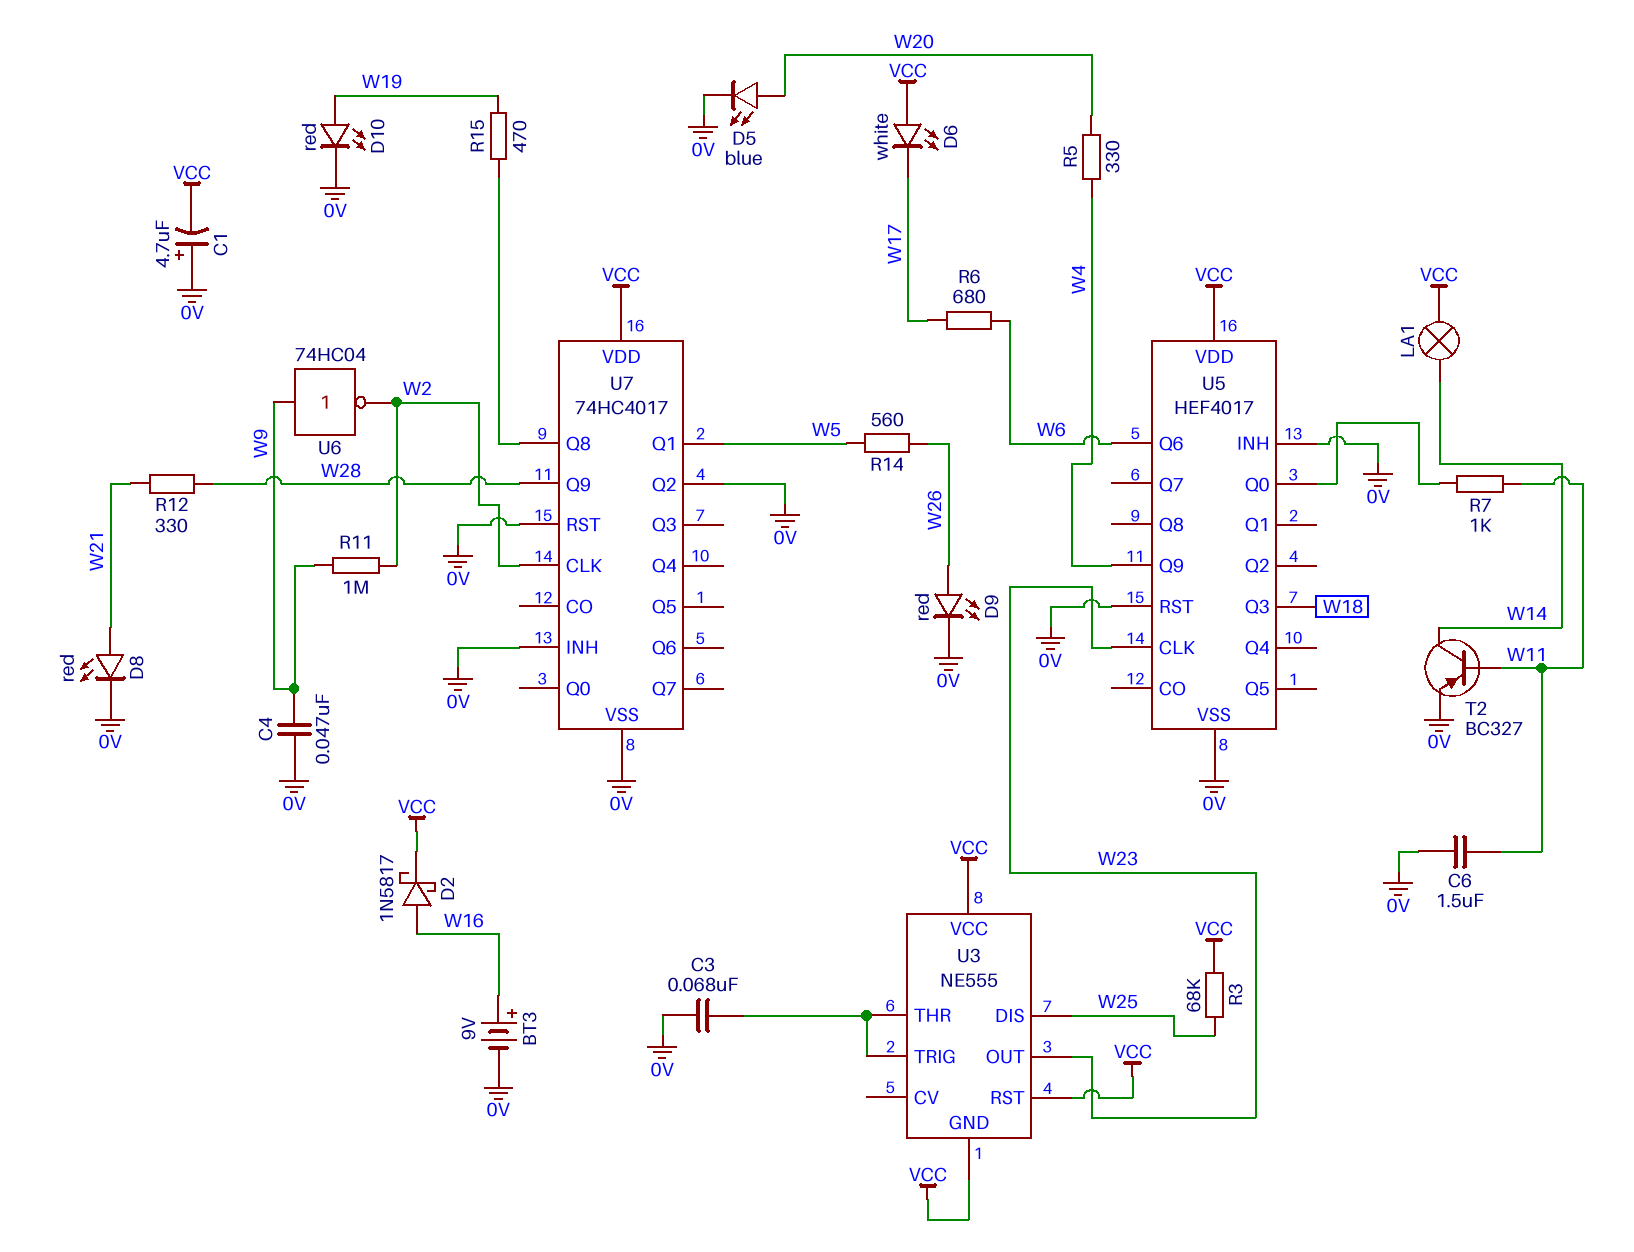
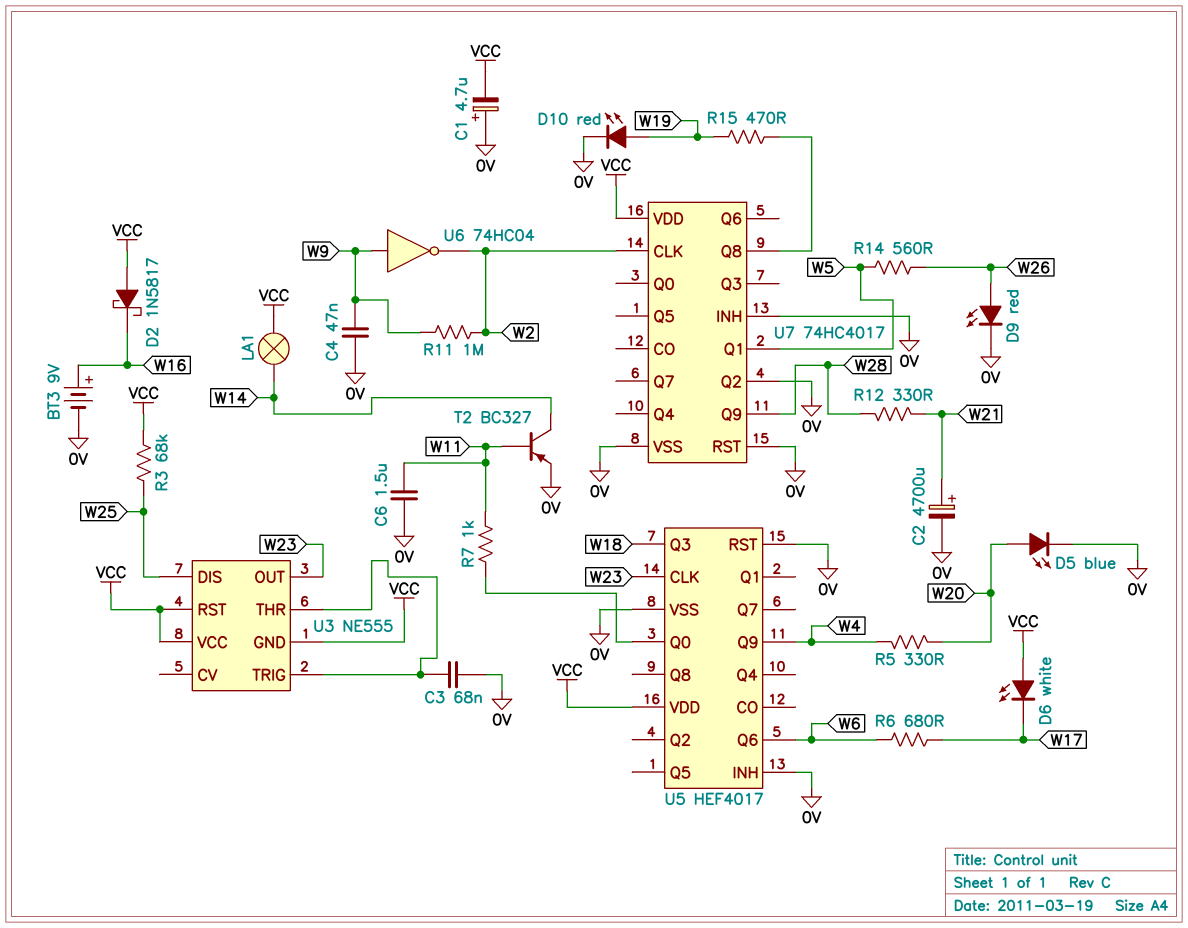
C2: none -> 4700uF (plus W21, minus 0V)
D2: schottky 1N5817 (A W16, K VCC) -> schottky 1N5817 (A VCC, K W16)
D8: LED red (A W21, K 0V) -> none

